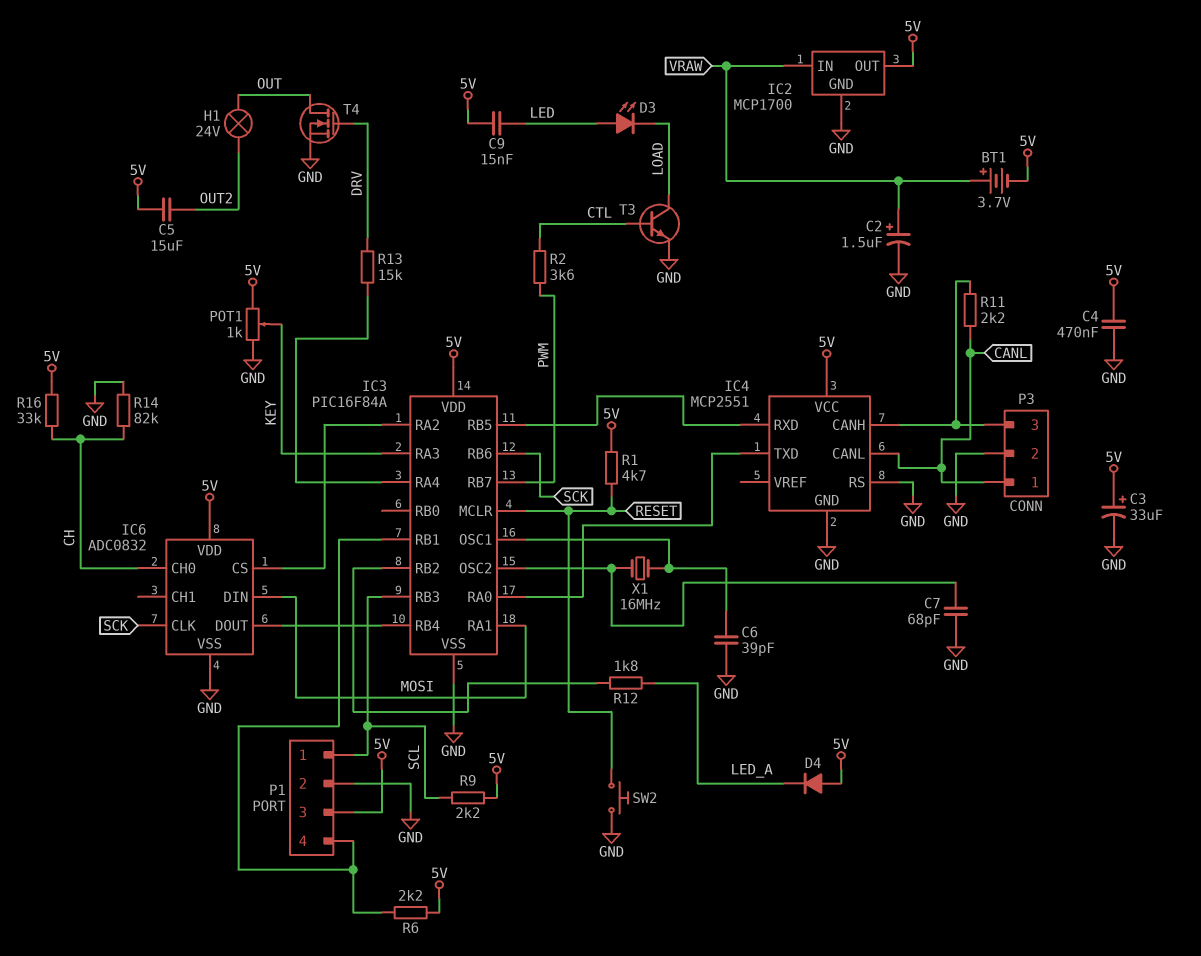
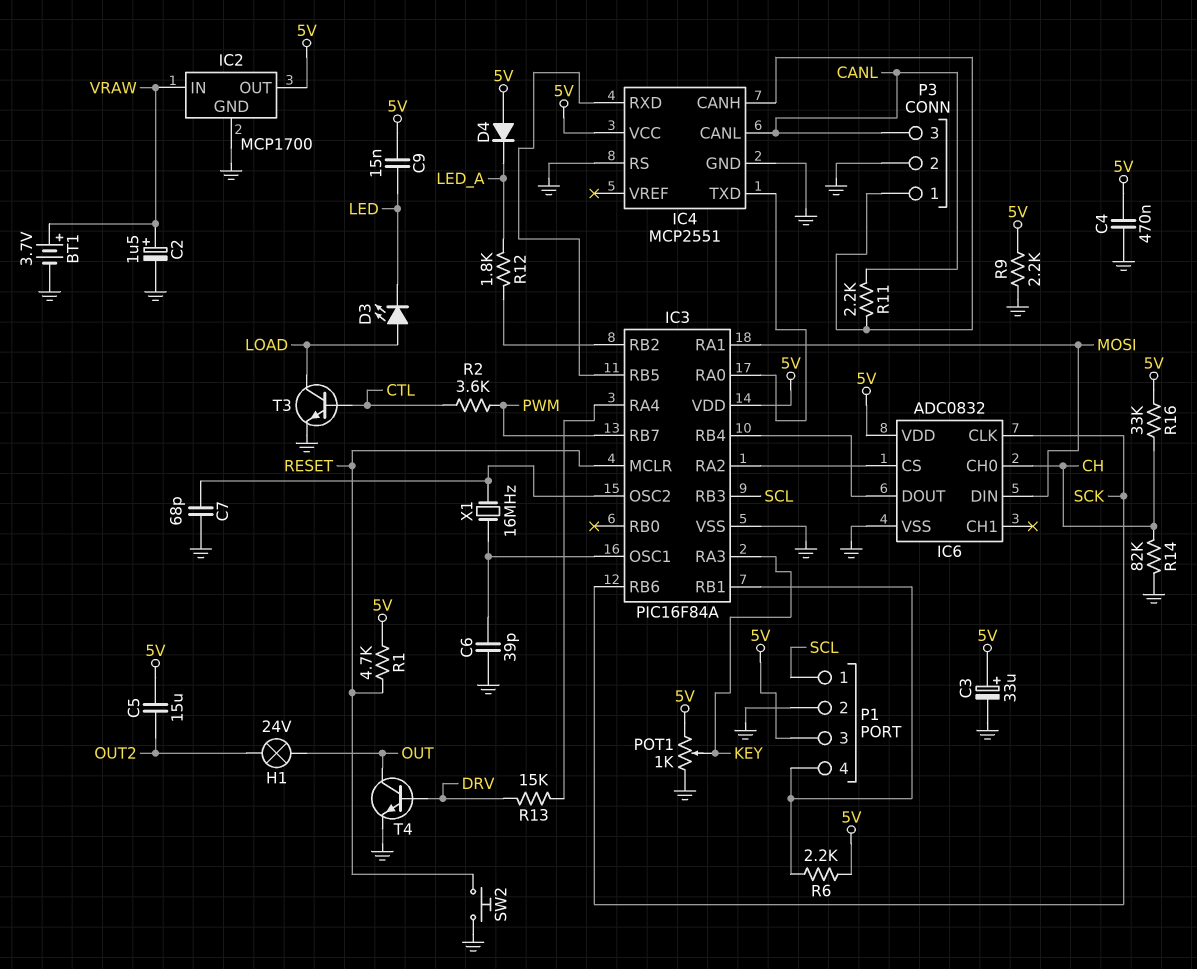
BT1: 3.7V (plus VRAW, minus 5V) -> 3.7V (plus VRAW, minus GND)
D3: LED (A LED, K LOAD) -> LED (A LOAD, K LED)
P3 pin 1: CANL -> IC4/CANH
P3 pin 3: IC4/CANH -> CANL
R9: 2.2k (5V, SCL) -> 2.2k (5V, GND)
T4: NMOS (G DRV, D OUT, S GND) -> NPN (B DRV, C OUT, E GND)

